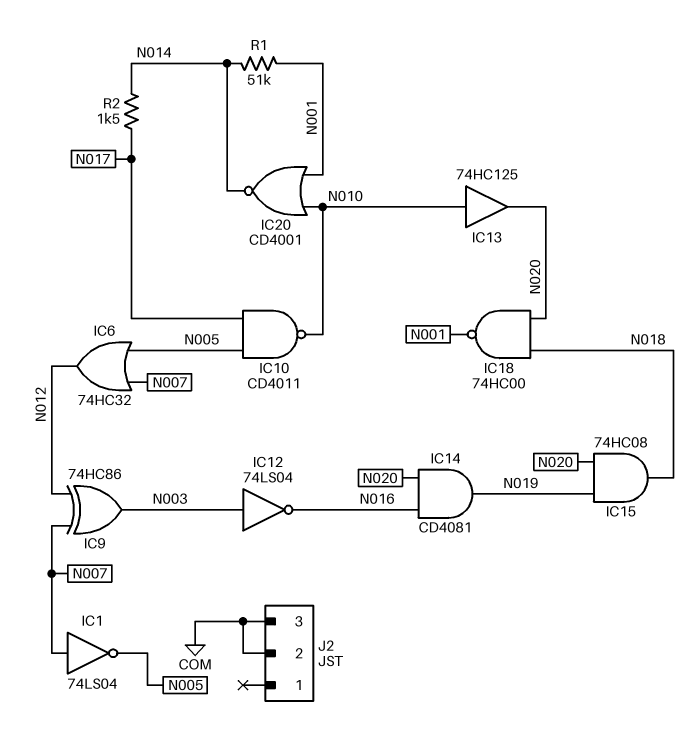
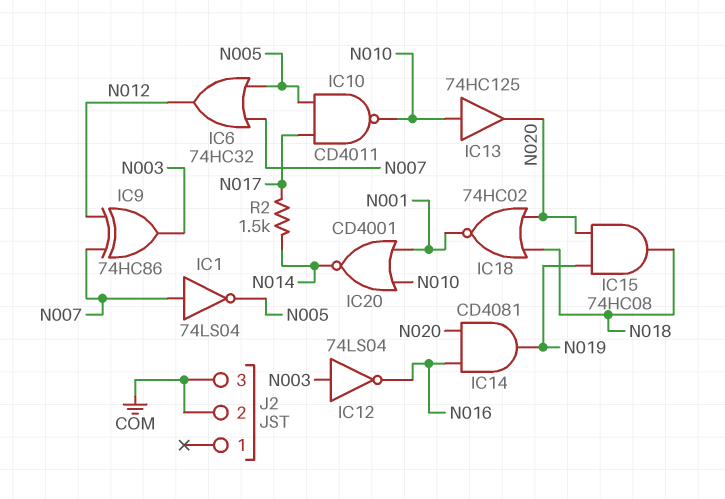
IC18: NAND 74HC00 (in N018, in N020, out N001) -> NOR 74HC02 (in N018, in N020, out N001)
R1: 51k (N001, N014) -> none

